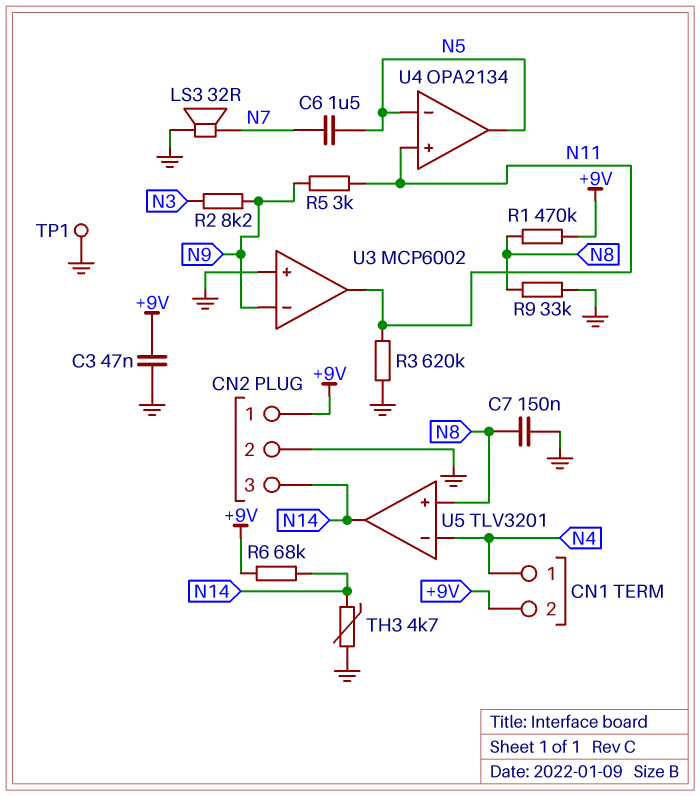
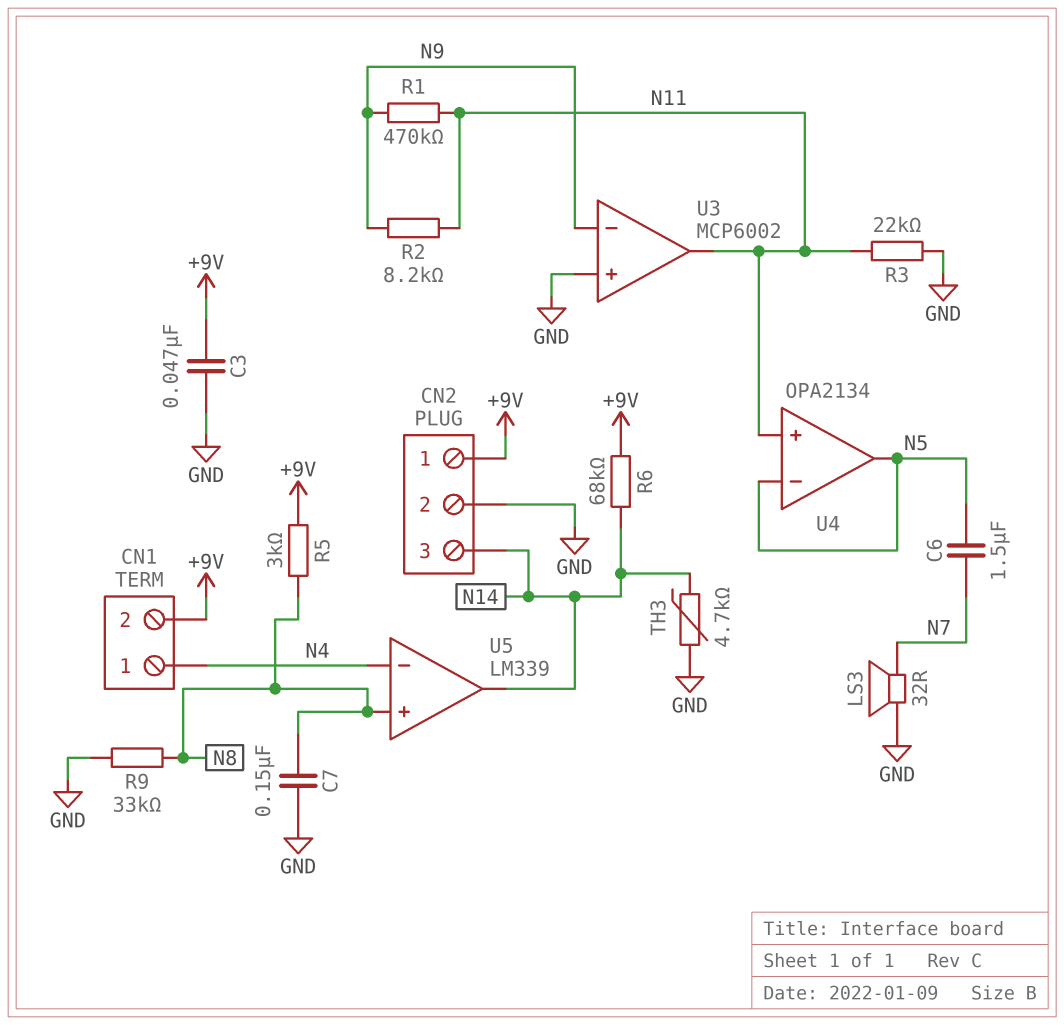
R1: 470k (+9V, N8) -> 470k (N9, N11)
R2: 8.2k (N3, N9) -> 8.2k (N9, N11)
R3: 620k (GND, N11) -> 22k (GND, N11)
R5: 3k (N9, N11) -> 3k (+9V, N8)
TP1: test point (GND) -> none
U5: TLV3201 -> LM339

